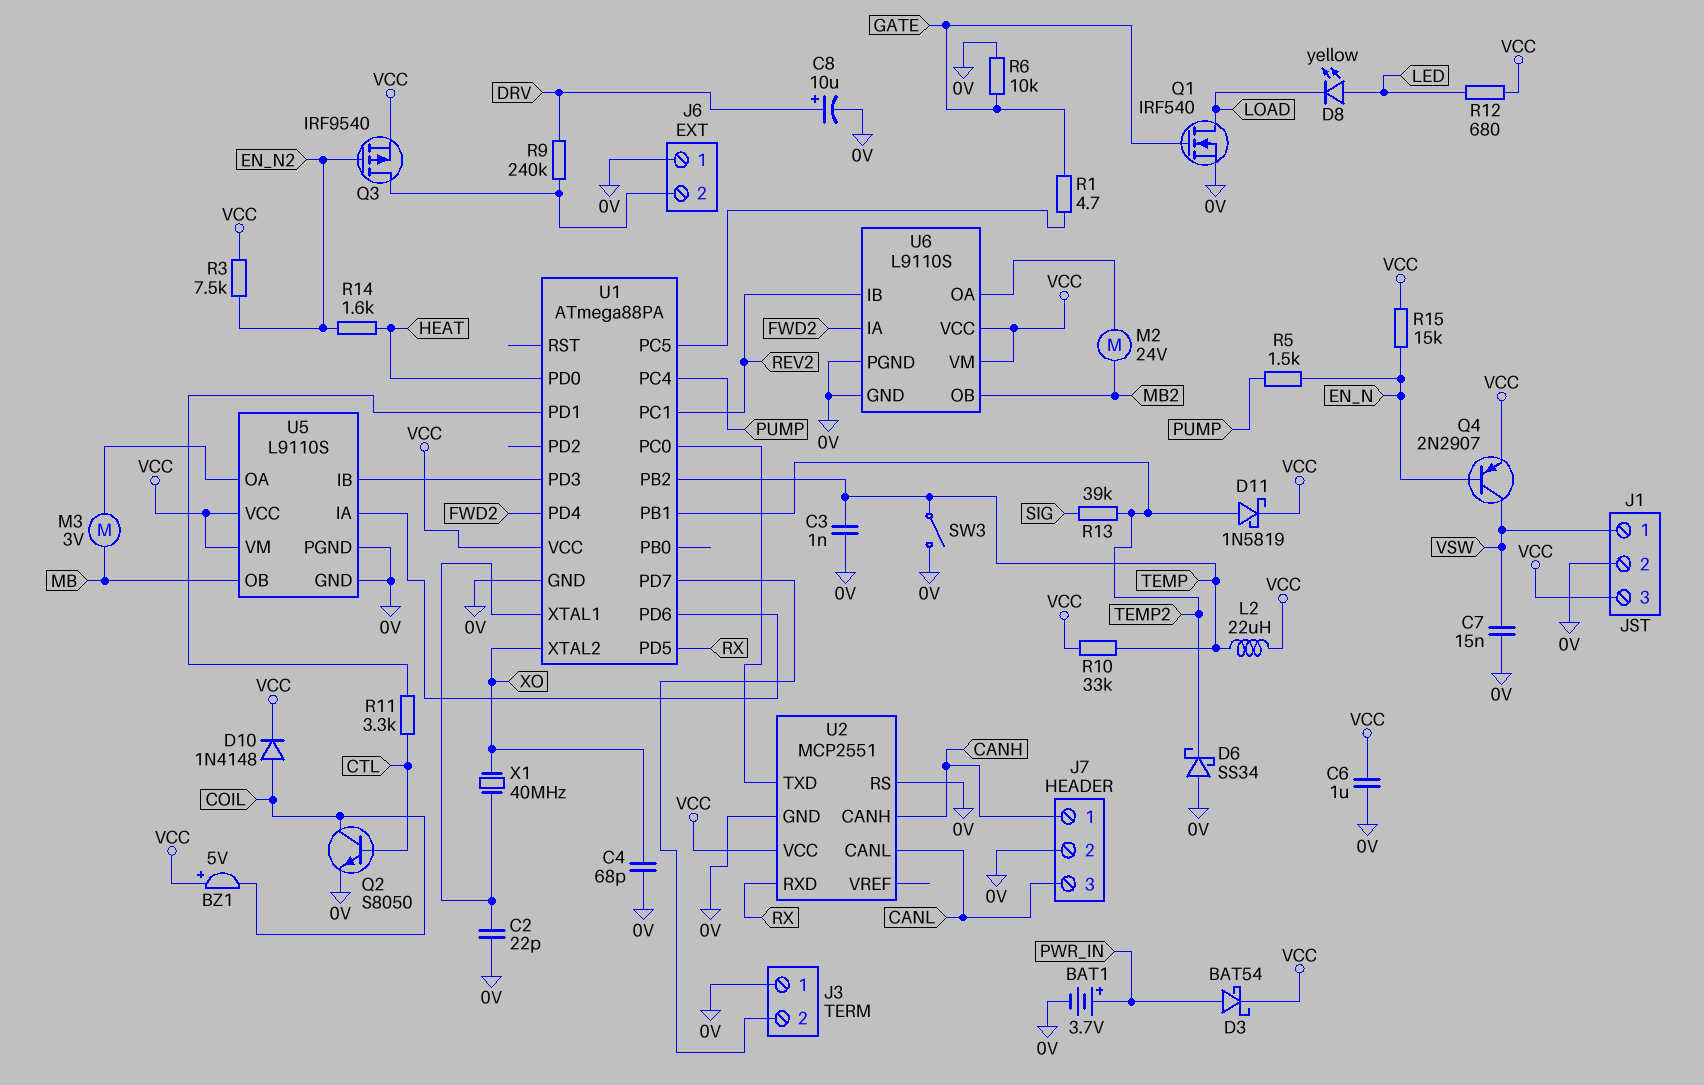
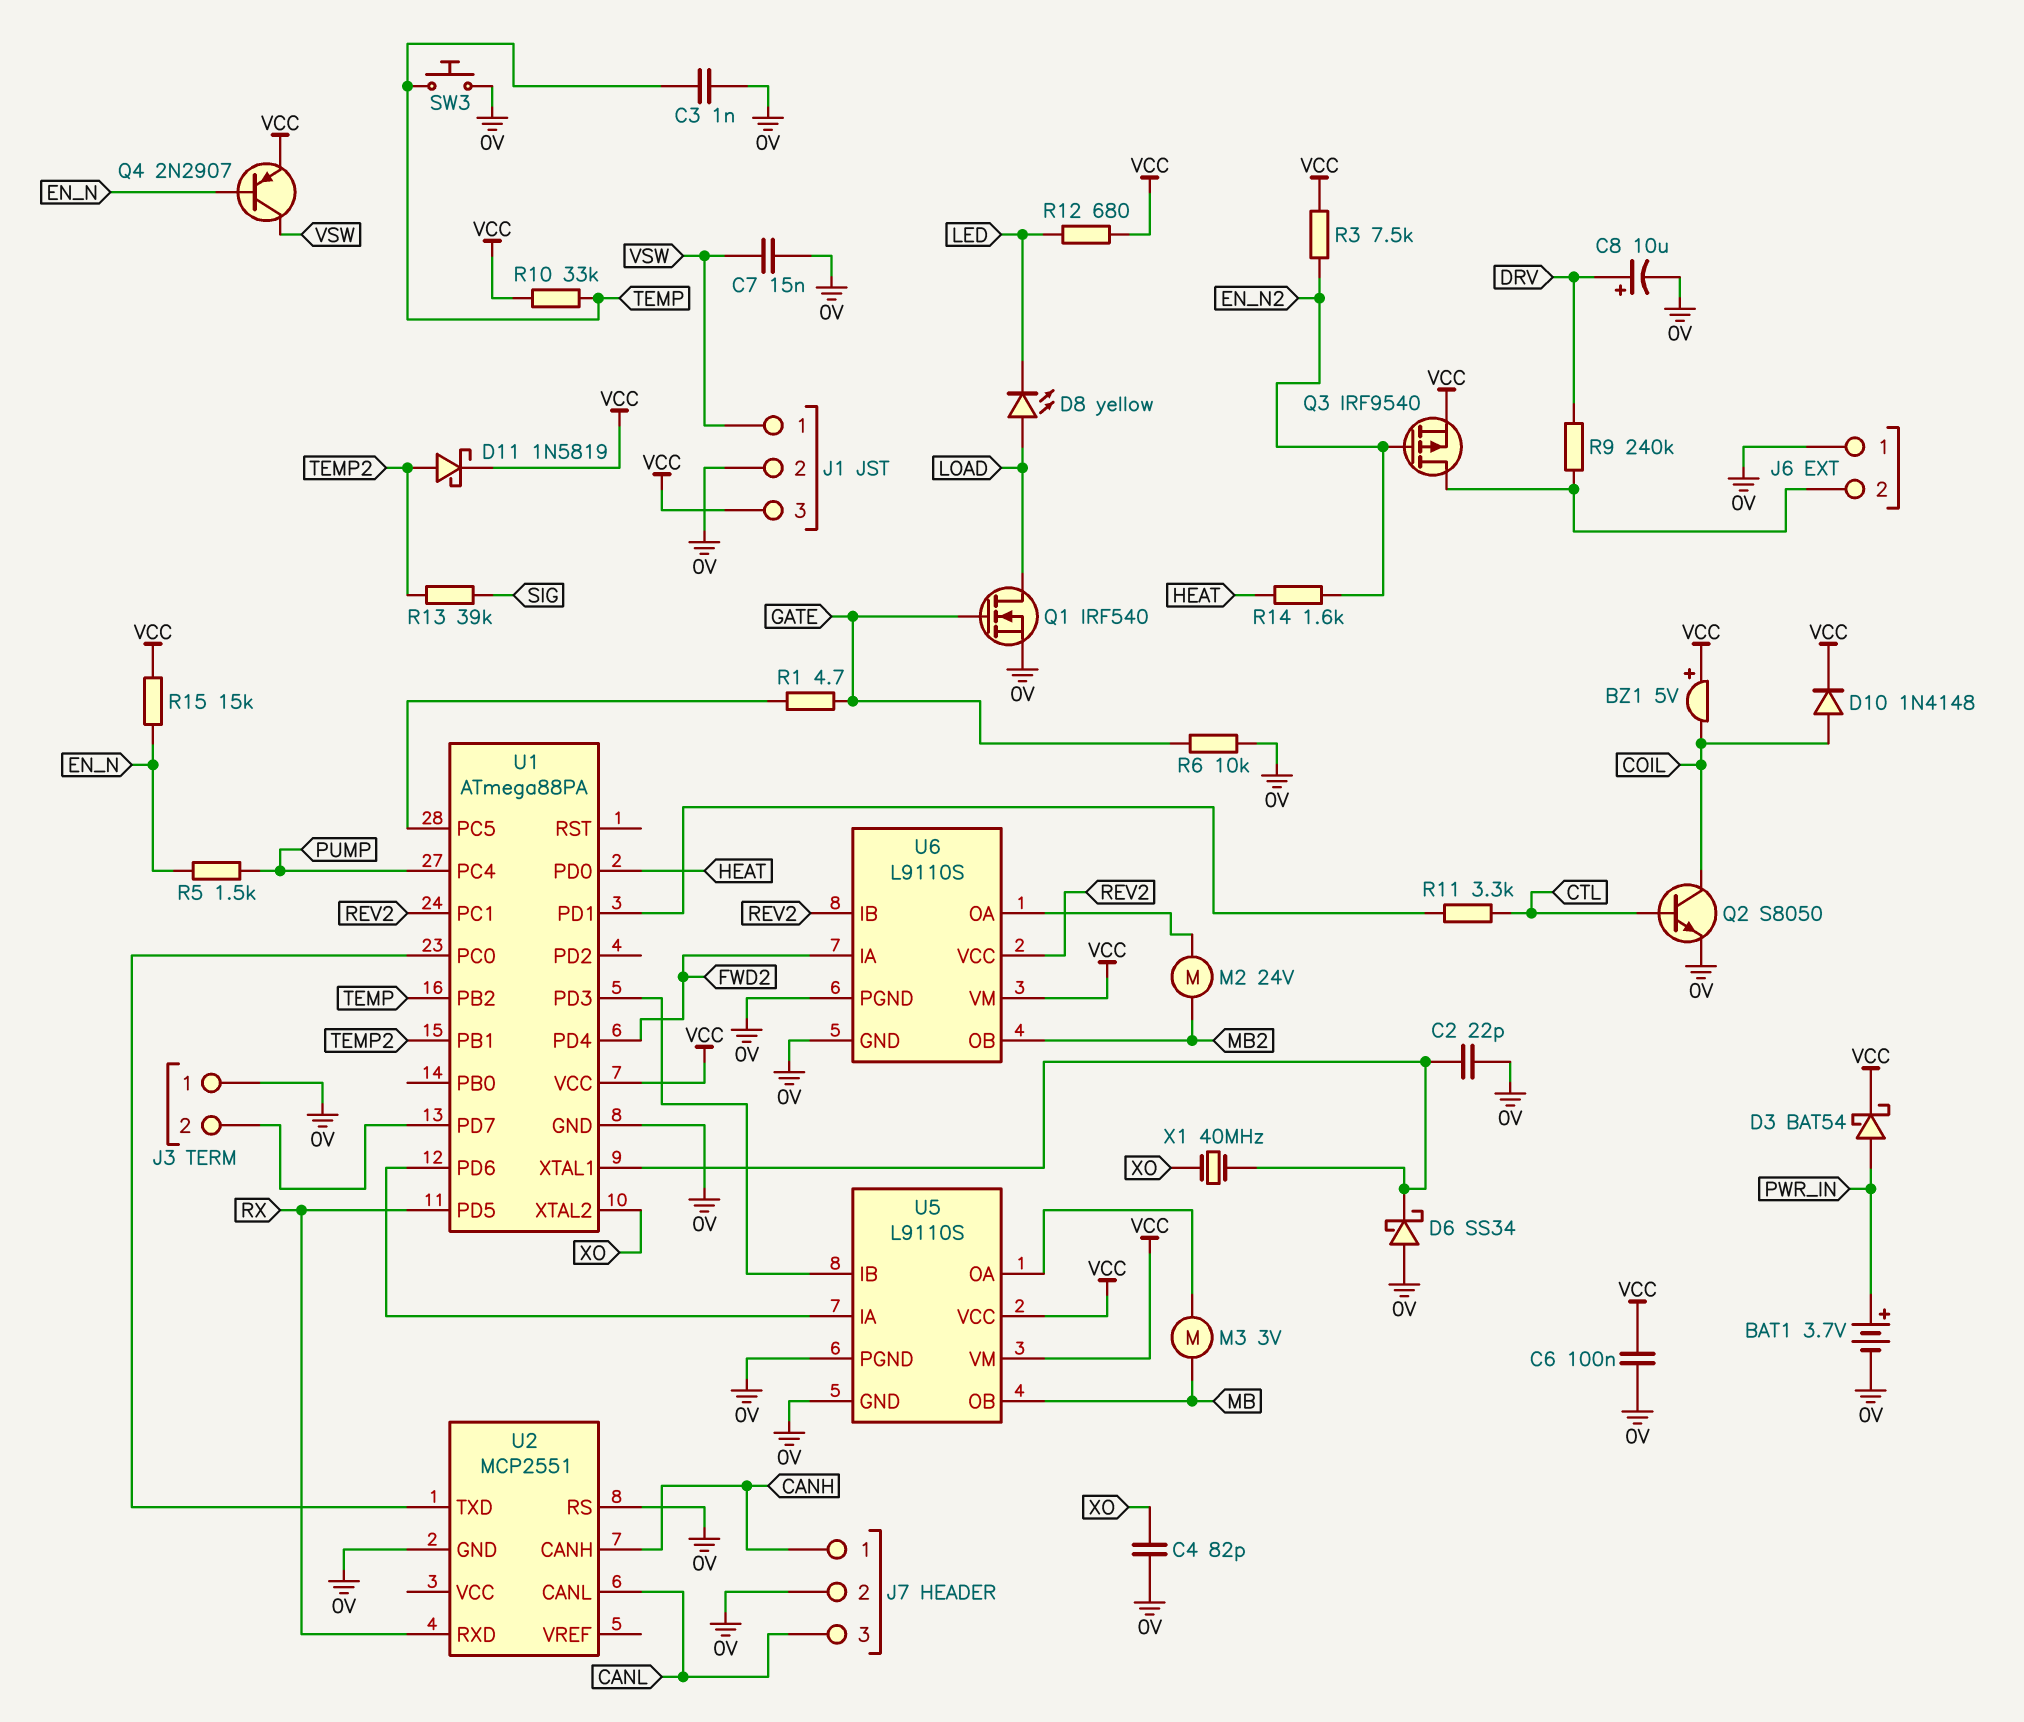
C4: 68pF (0V, XO) -> 82pF (0V, XO)
C6: 1uF (0V, VCC) -> 100nF (0V, VCC)
D6: schottky SS34 (A 0V, K TEMP2) -> schottky SS34 (A 0V, K U1/XTAL1)
D8: LED yellow (A LED, K LOAD) -> LED yellow (A LOAD, K LED)
L2: 22uH (TEMP, VCC) -> none
SW3: switch (0V, TEMP) -> button (0V, TEMP)
U2 pin VCC: VCC -> none
U6 pin VCC: VCC -> REV2

